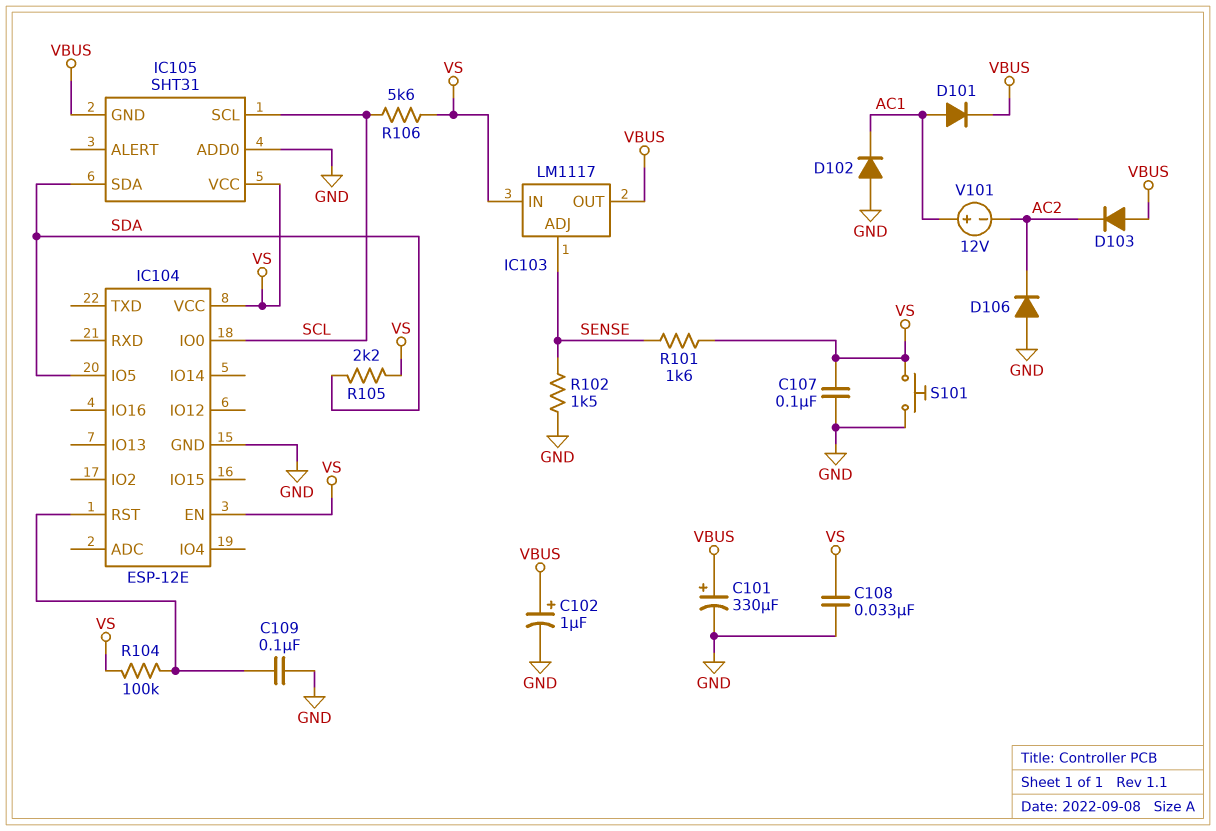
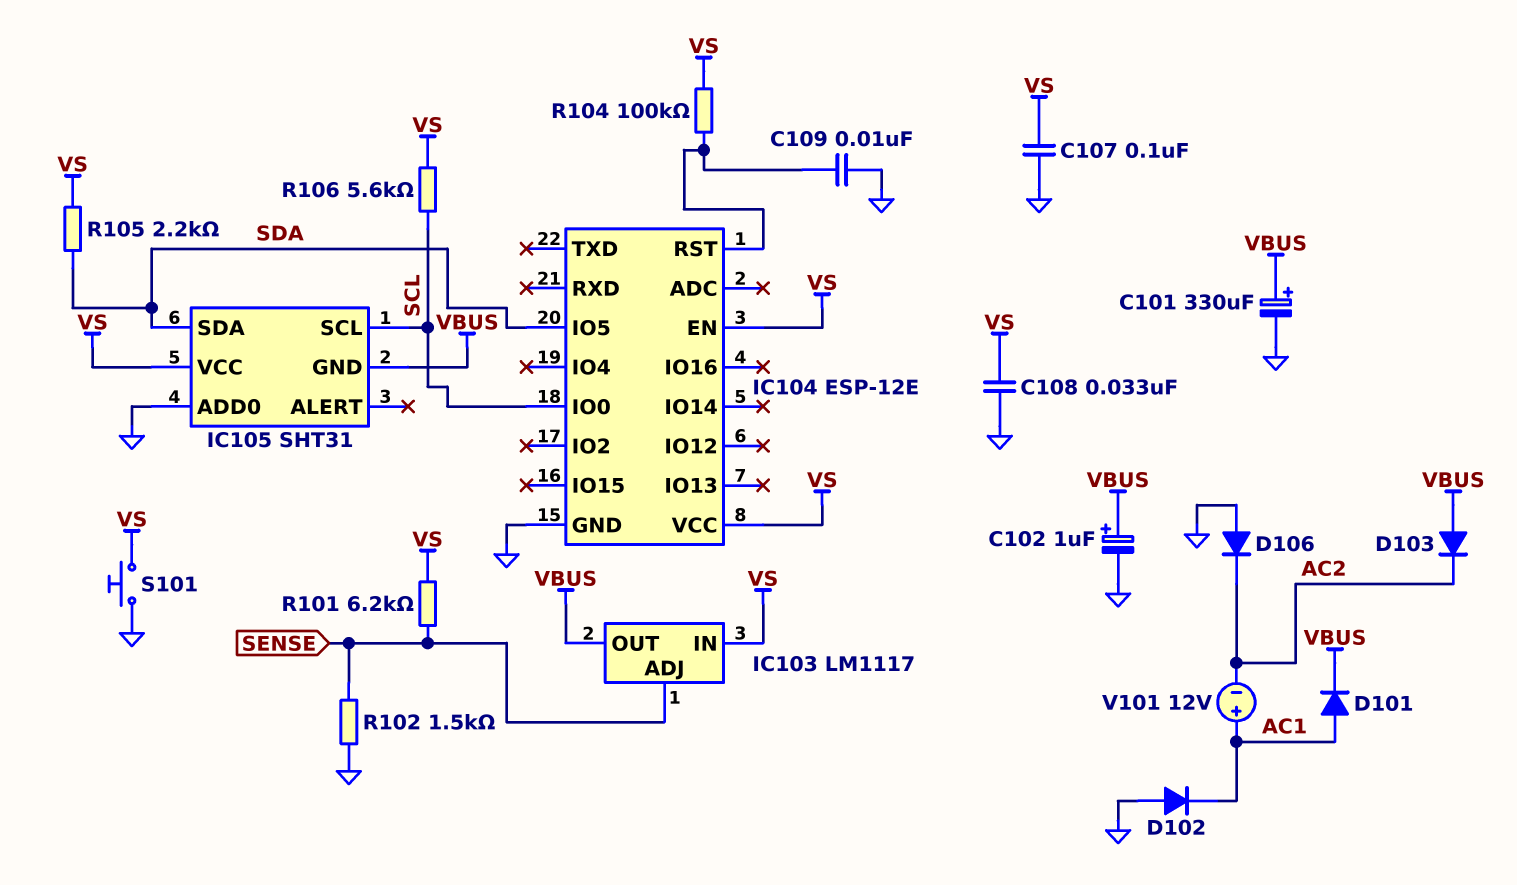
C109: 100nF (GND, IC104/RST) -> 10nF (GND, IC104/RST)
R101: 1.6k (SENSE, VS) -> 6.2k (SENSE, VS)

